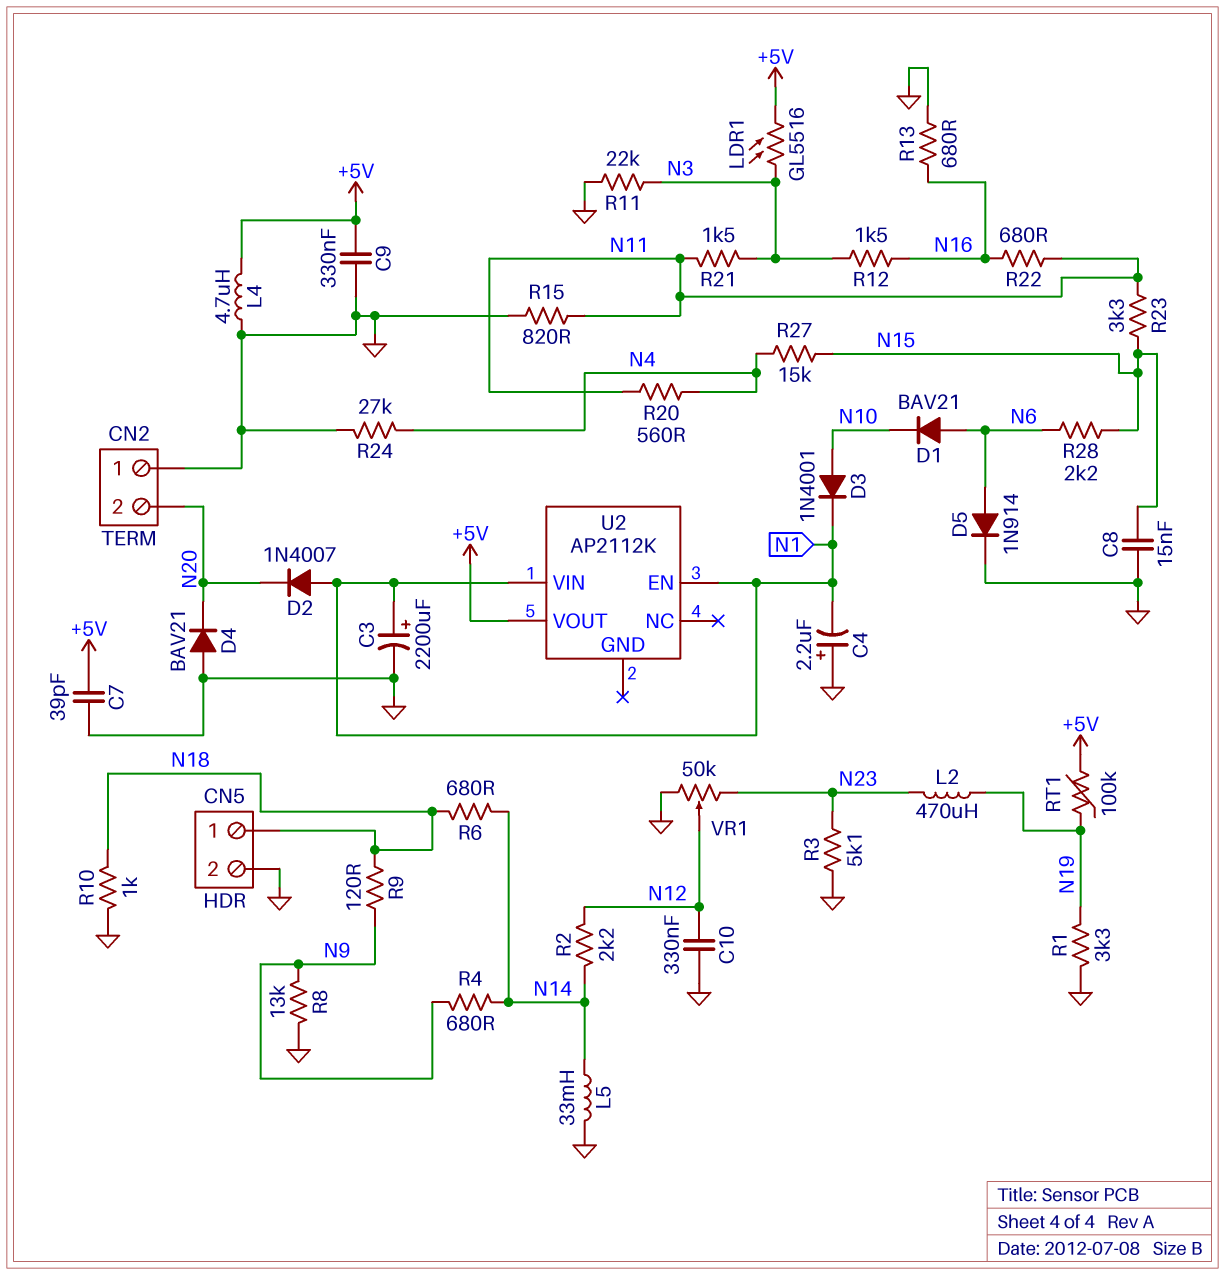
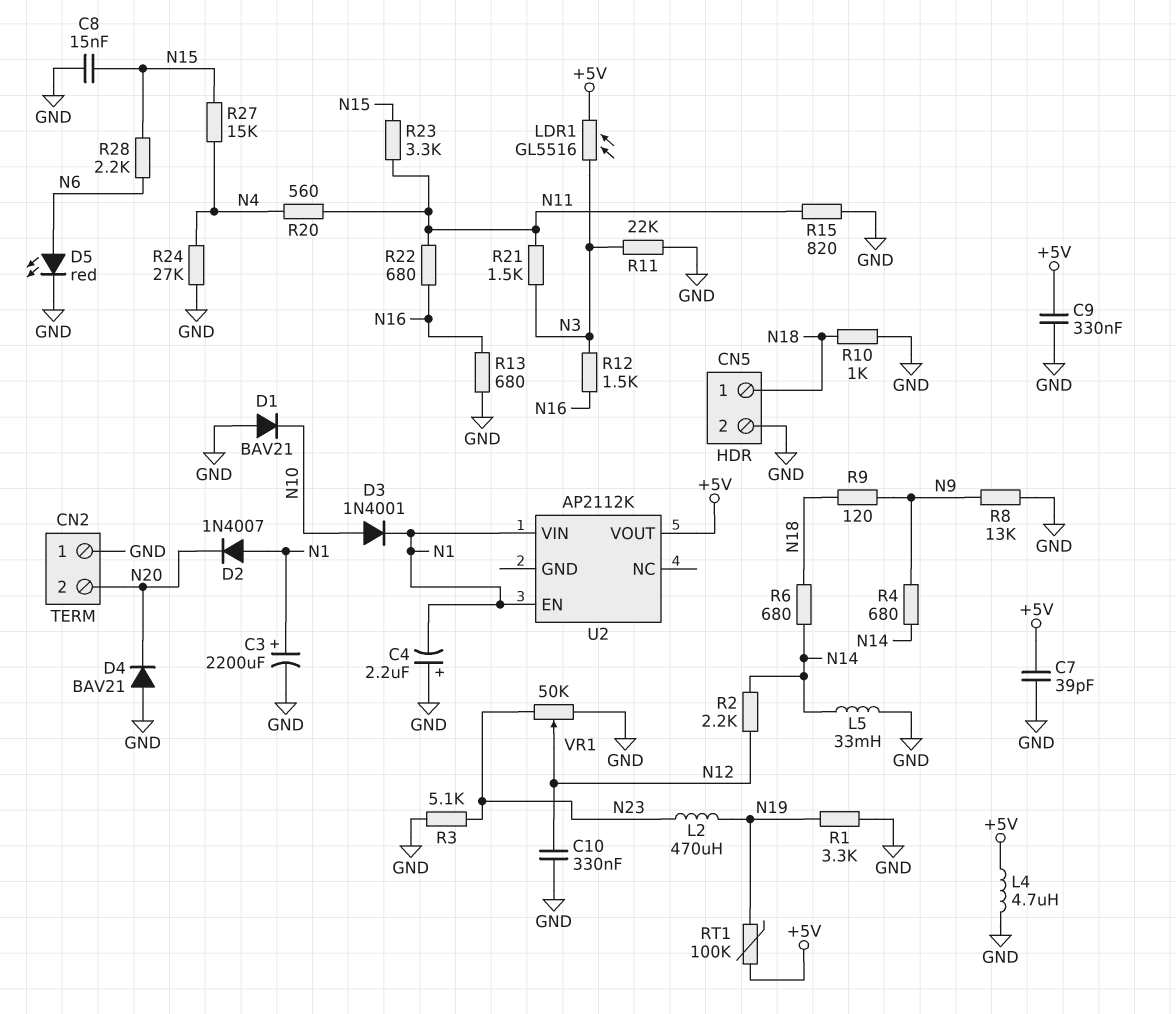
D1: diode BAV21 (A N6, K N10) -> diode BAV21 (A GND, K N10)
D5: diode 1N914 (A N6, K GND) -> LED red (A N6, K GND)

